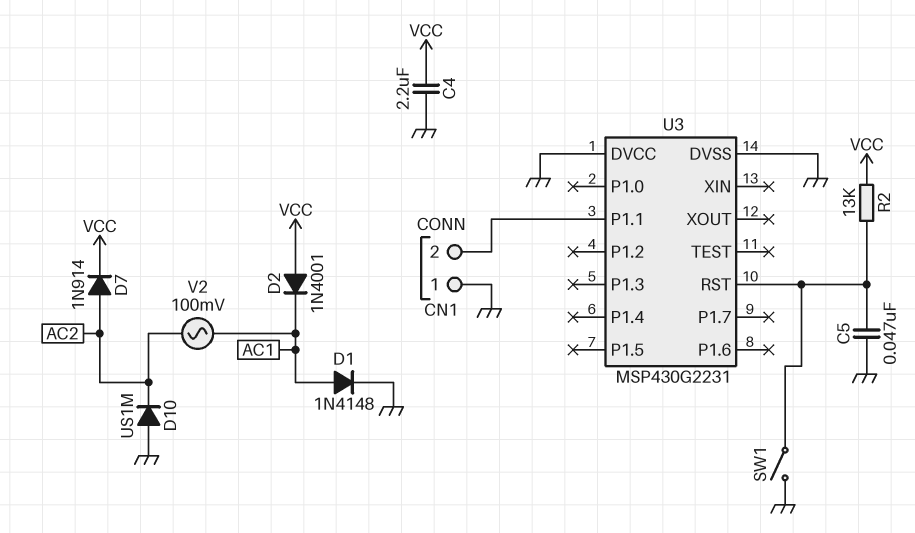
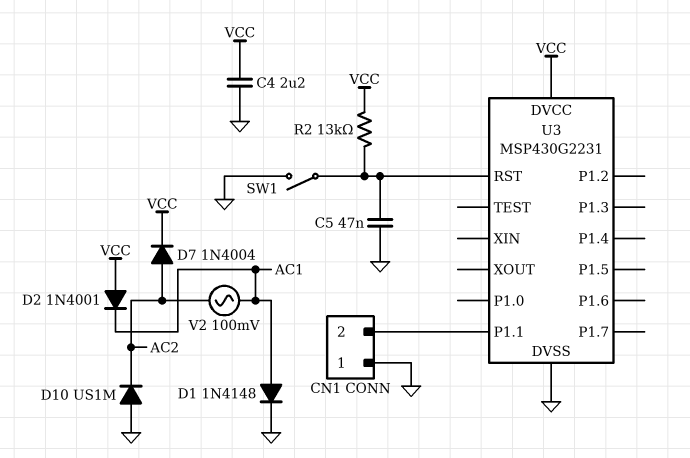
D7: diode 1N914 (A AC2, K VCC) -> diode 1N4004 (A AC2, K VCC)
U3 pin DVCC: GND -> VCC

